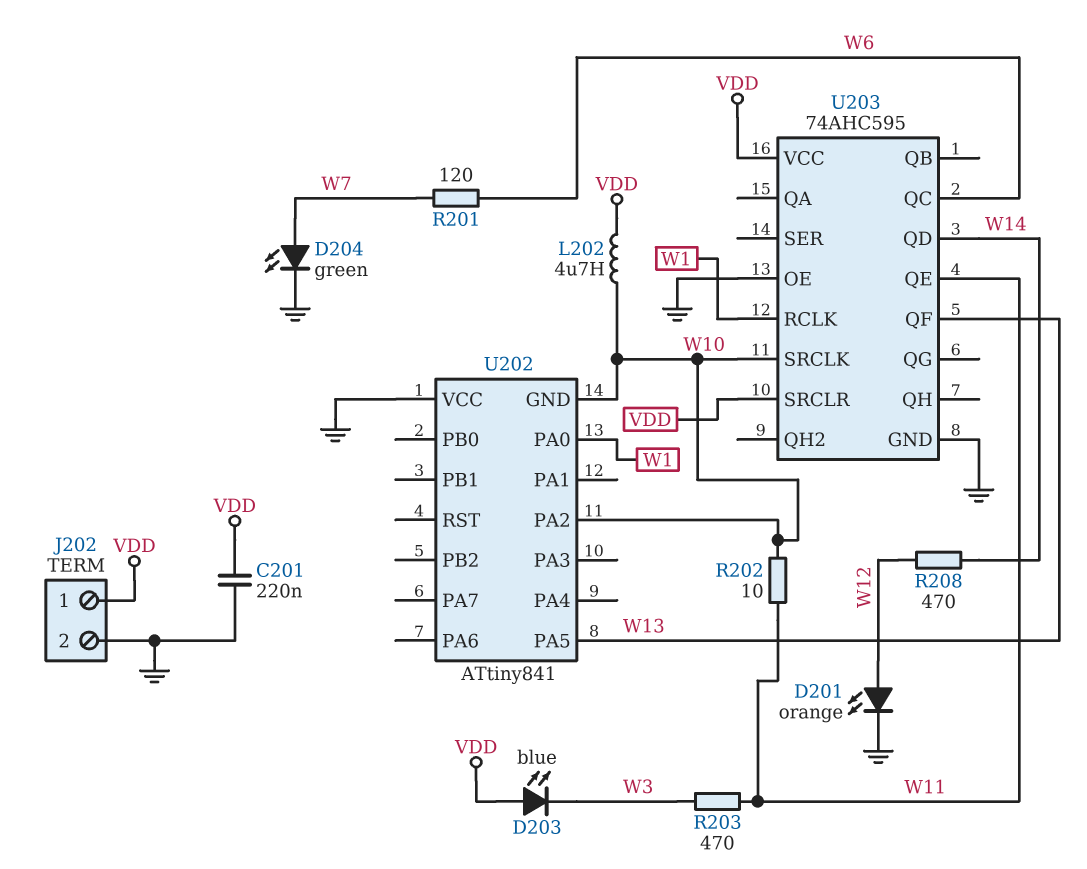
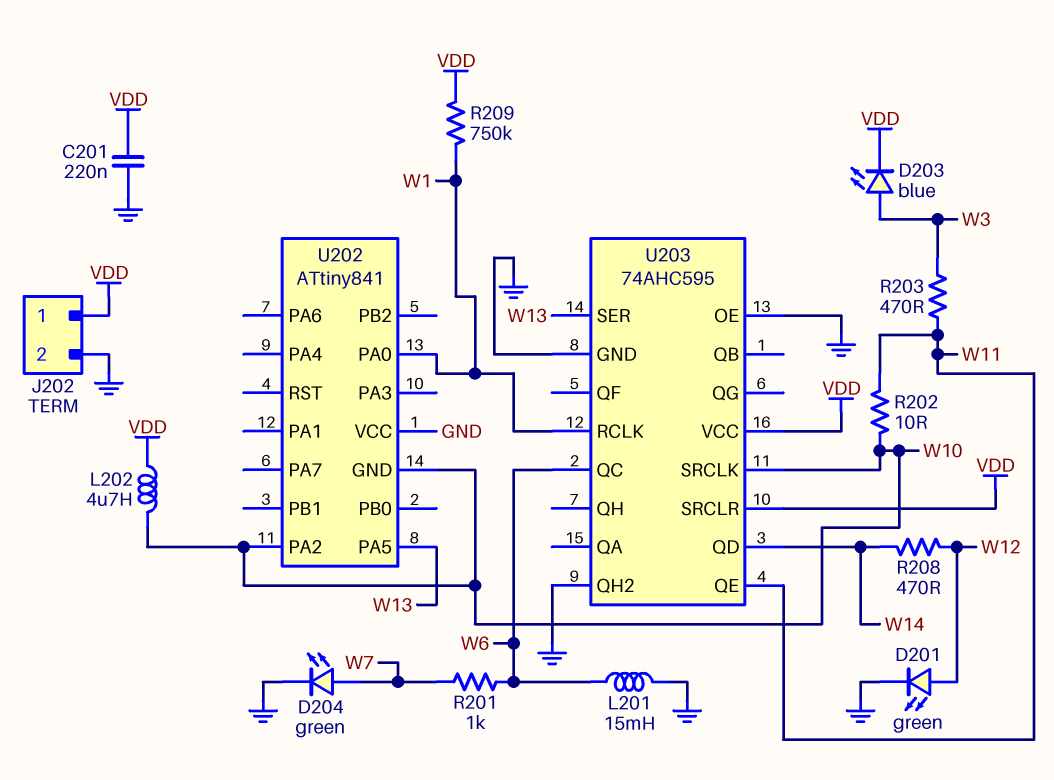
D201: LED orange (A W12, K GND) -> LED green (A W12, K GND)
D203: LED blue (A VDD, K W3) -> LED blue (A W3, K VDD)
L201: none -> 15mH (GND, W6)
R201: 120 (W6, W7) -> 1k (W6, W7)
R209: none -> 750k (VDD, W1)
U203 pin QF: W13 -> none
U203 pin QH2: none -> GND
U203 pin SER: none -> W13

